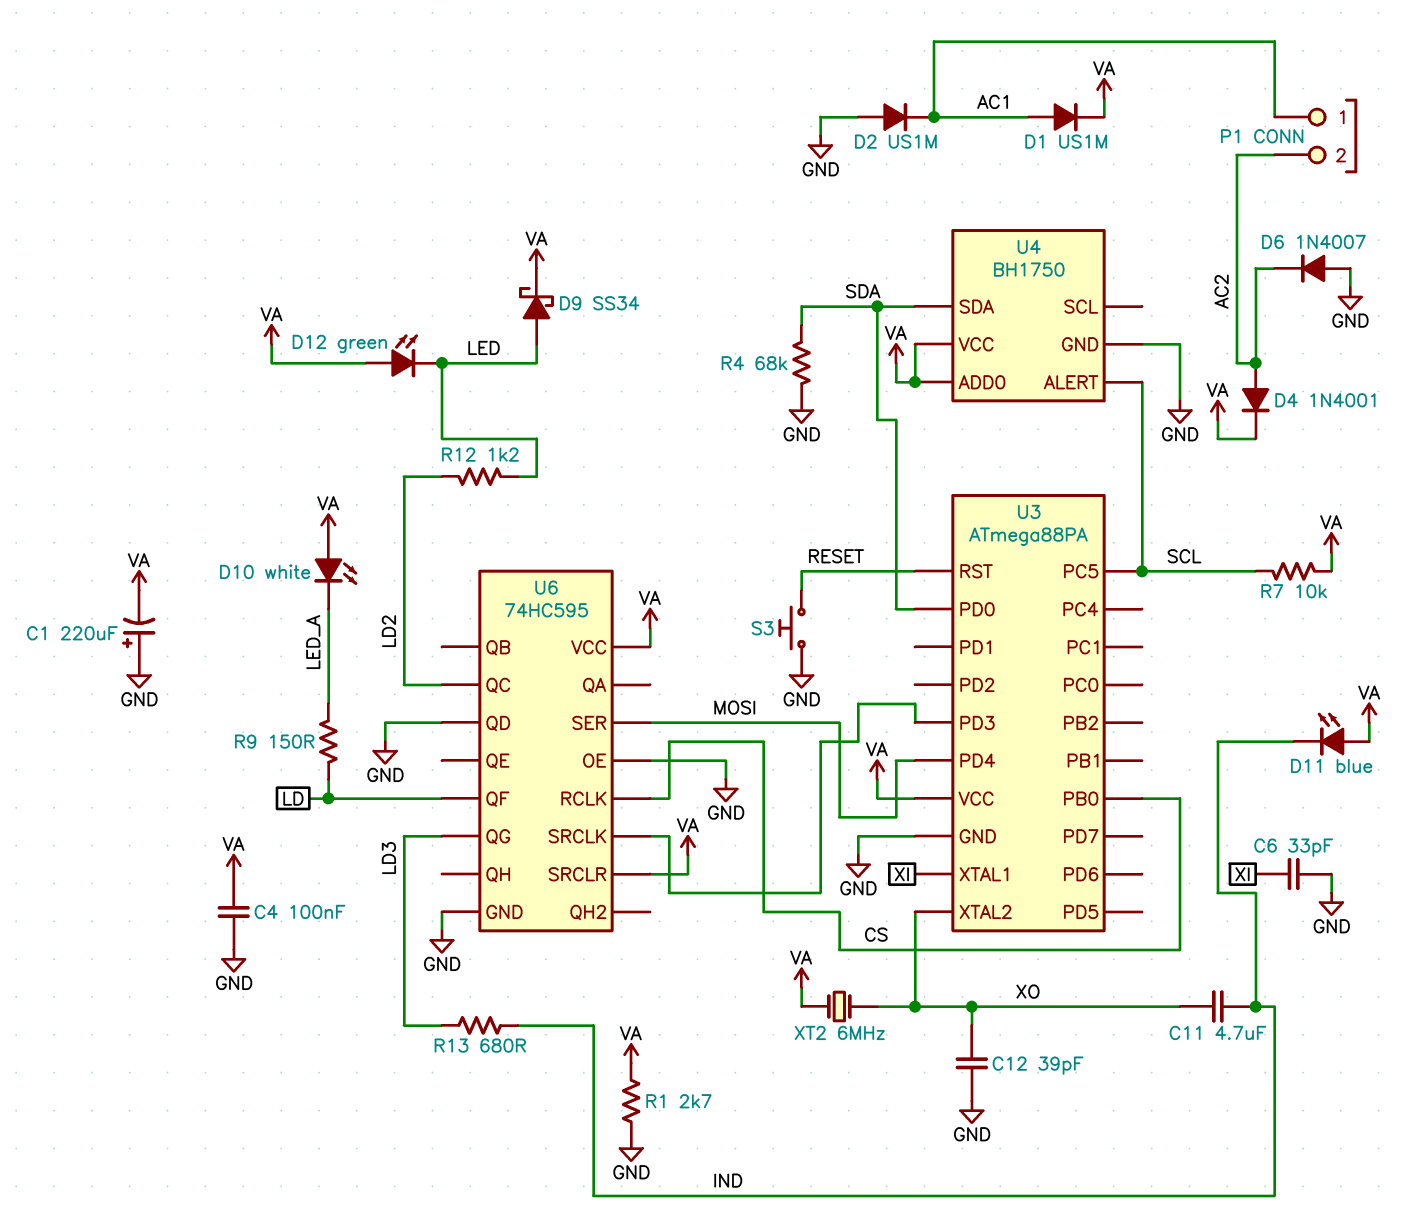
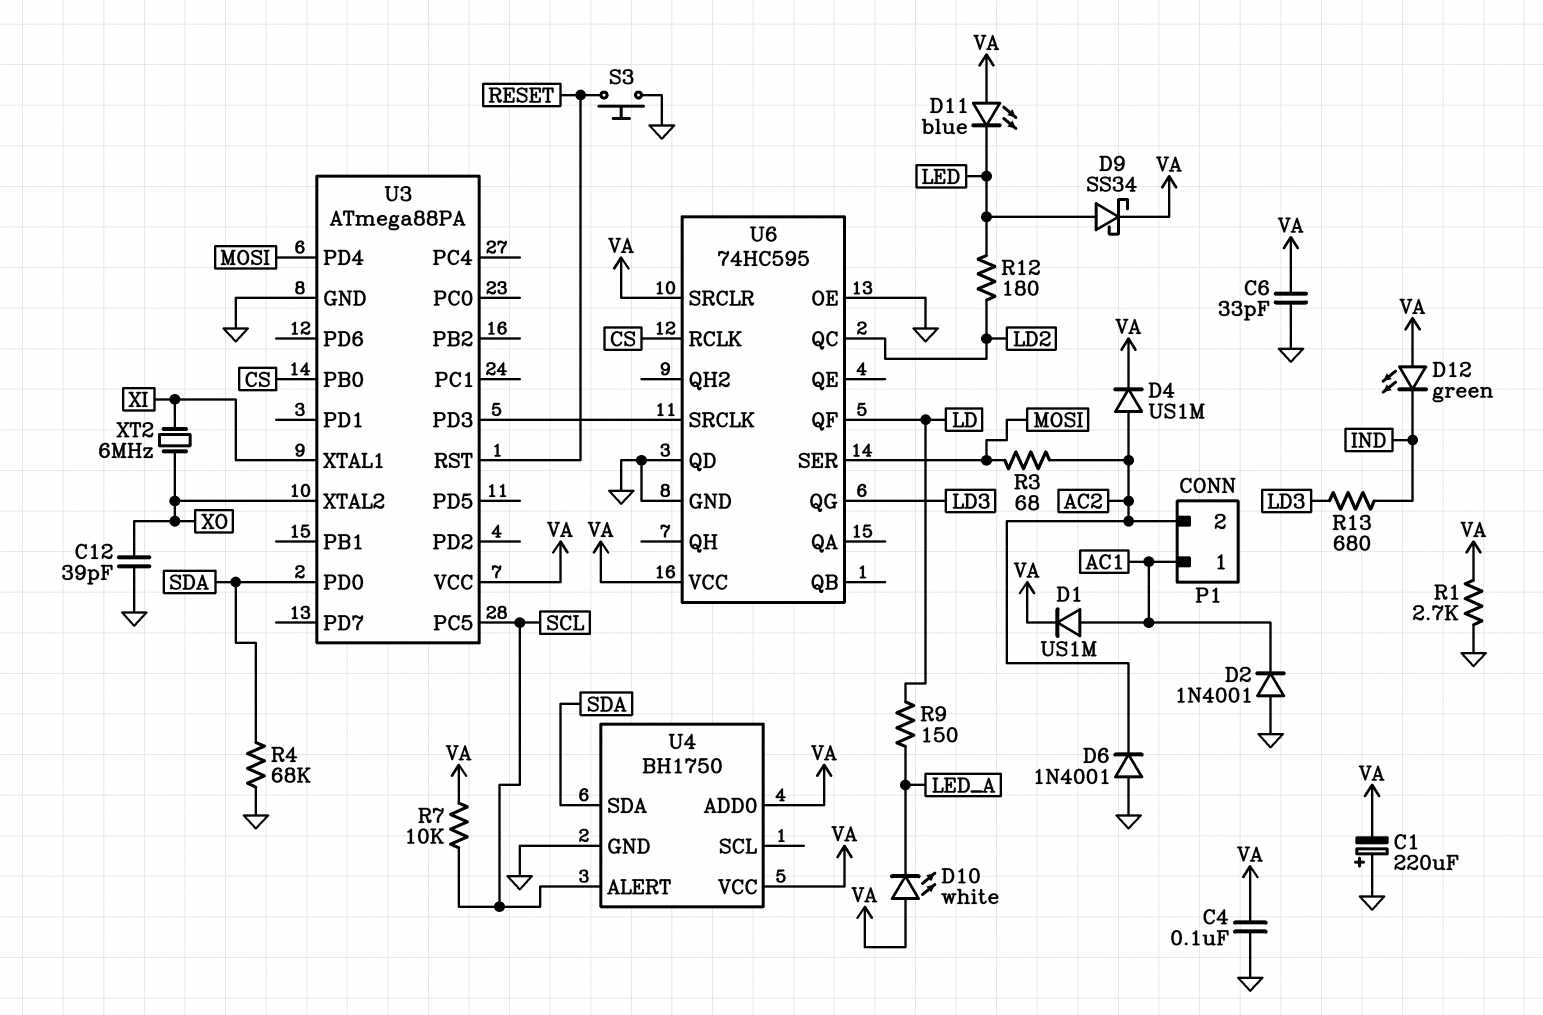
C6: 33pF (GND, XI) -> 33pF (GND, VA)
C11: 4.7uF (IND, XO) -> none
D2: diode US1M (A GND, K AC1) -> diode 1N4001 (A GND, K AC1)
D4: diode 1N4001 (A AC2, K VA) -> diode US1M (A AC2, K VA)
D6: diode 1N4007 (A GND, K AC2) -> diode 1N4001 (A GND, K AC2)
D11: LED blue (A VA, K IND) -> LED blue (A VA, K LED)
D12: LED green (A VA, K LED) -> LED green (A VA, K IND)
R3: none -> 68 (AC2, MOSI)
R12: 1.2k (LD2, LED) -> 180 (LD2, LED)
XT2: 6MHz (VA, XO) -> 6MHz (XI, XO)

